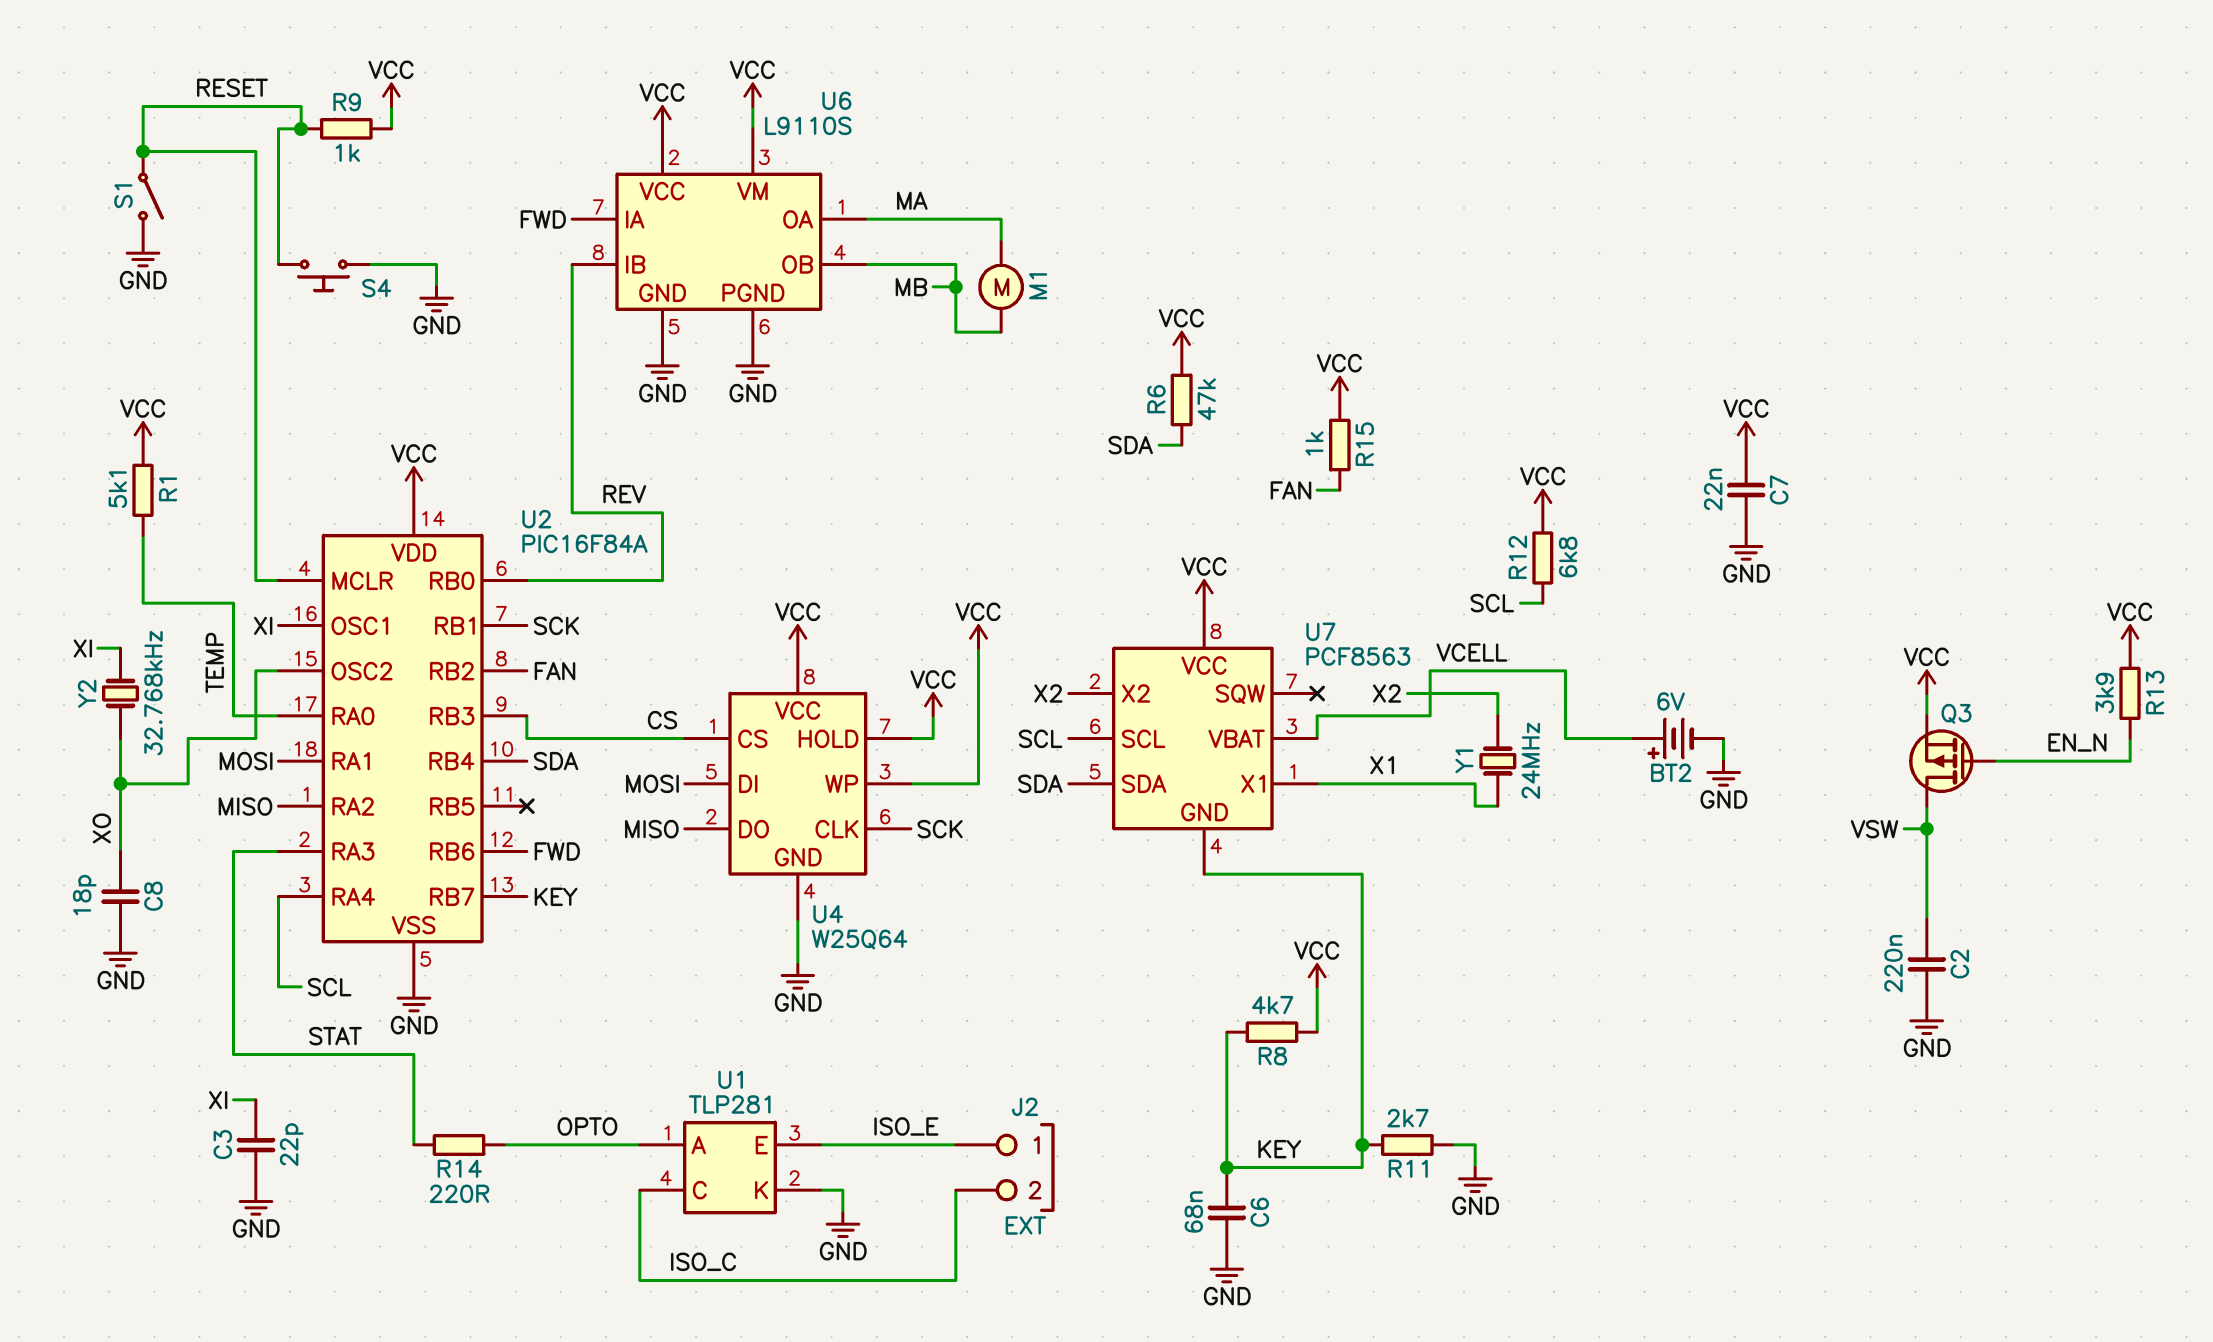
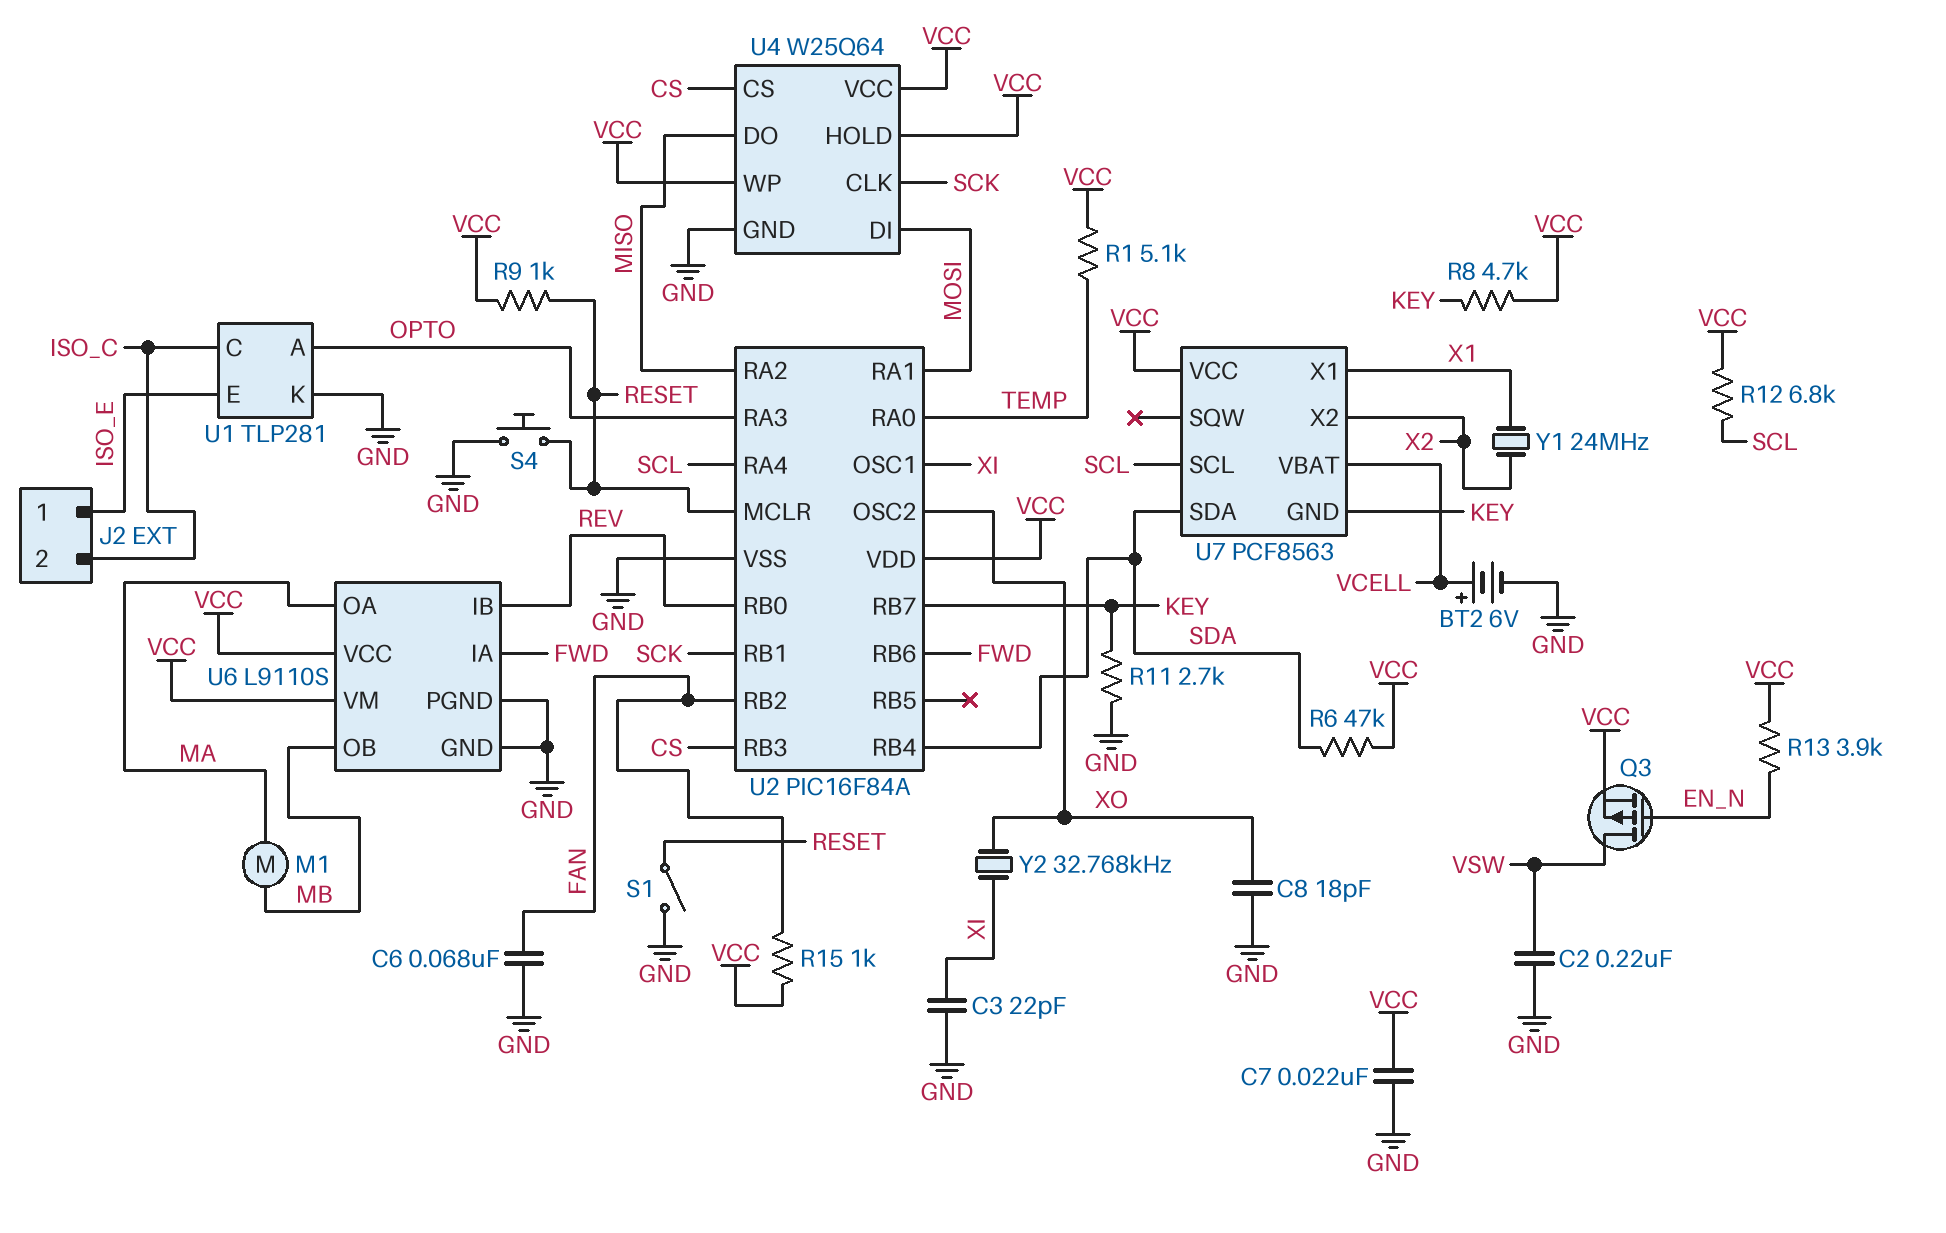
C6: 68nF (GND, KEY) -> 68nF (FAN, GND)
R14: 220 (OPTO, STAT) -> none
U2 pin RA3: STAT -> OPTO

